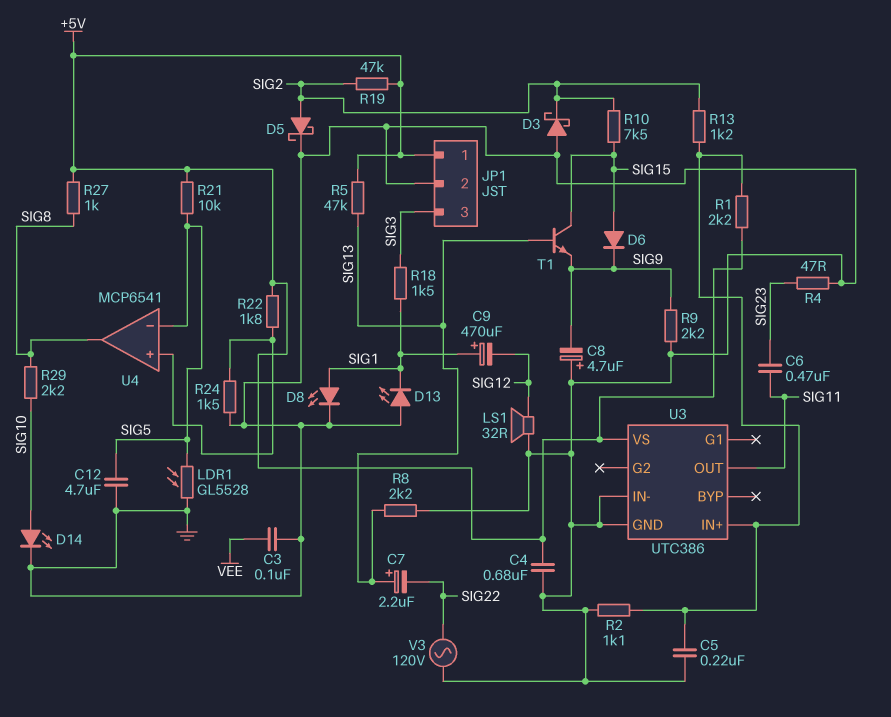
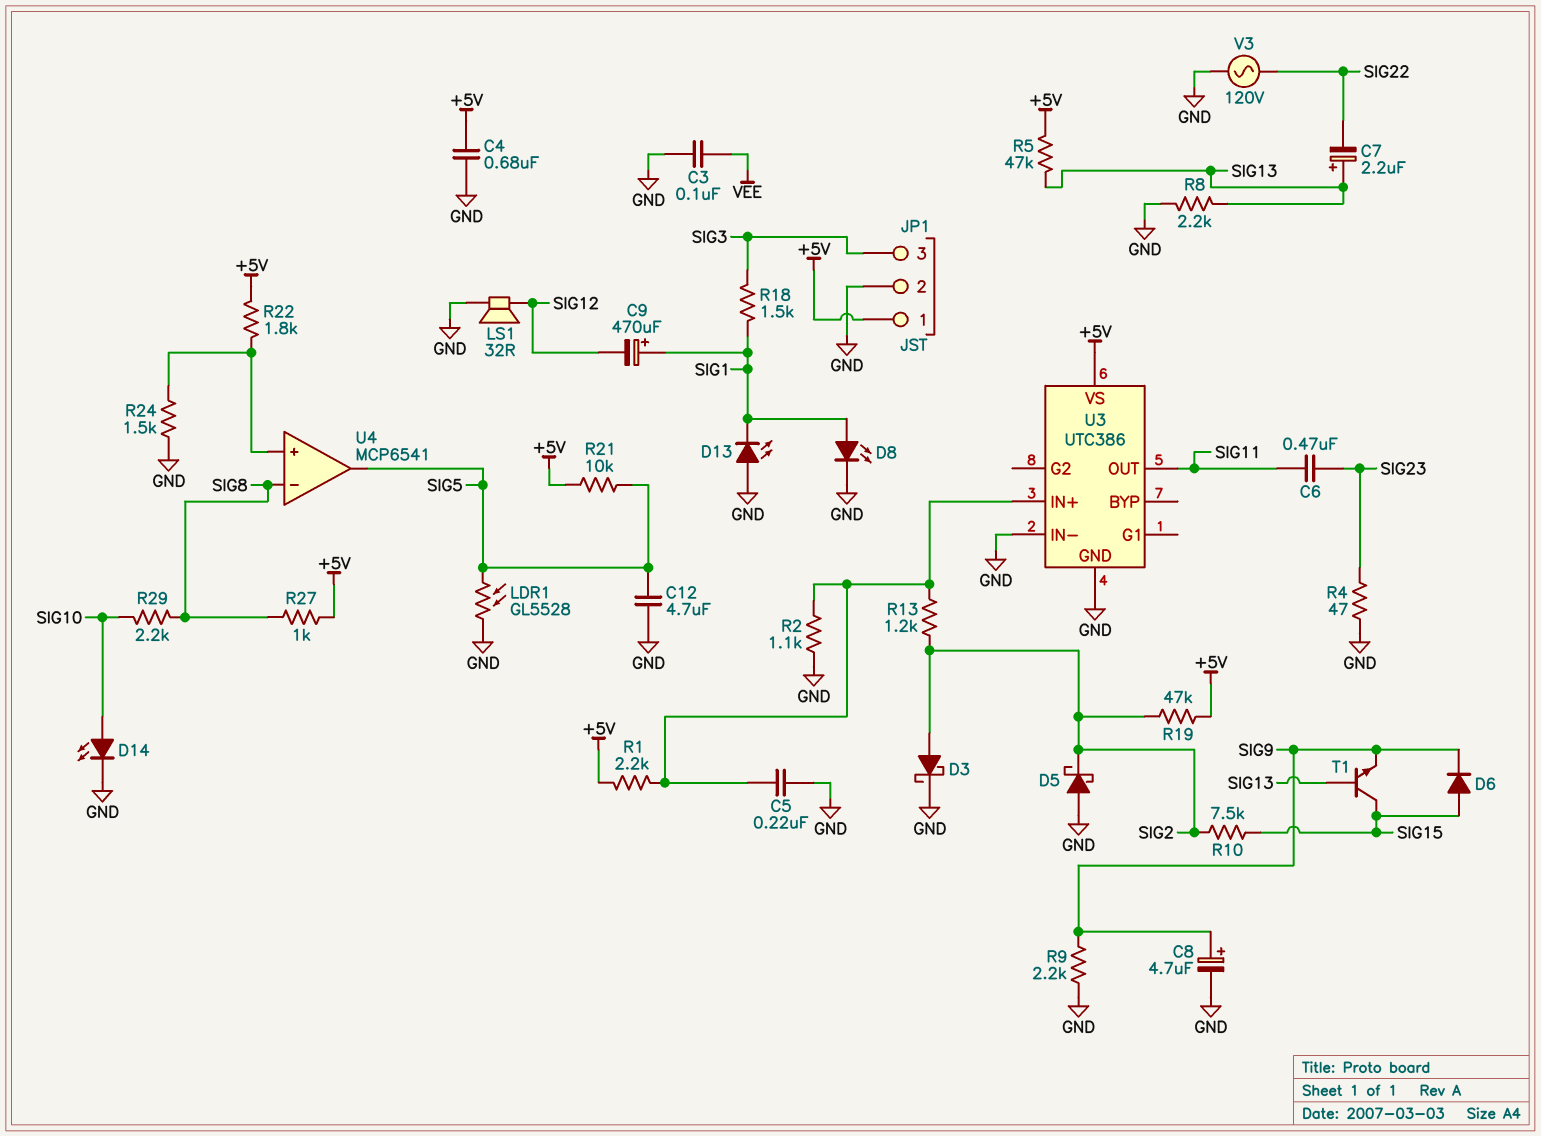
C8: 4.7uF (plus GND, minus SIG9) -> 4.7uF (plus SIG9, minus GND)
D3: schottky (A GND, K SIG2) -> schottky (A SIG2, K GND)
D5: schottky (A SIG2, K GND) -> schottky (A GND, K SIG2)
U4 pin in-: SIG5 -> SIG8
U4 pin out: SIG8 -> SIG5

